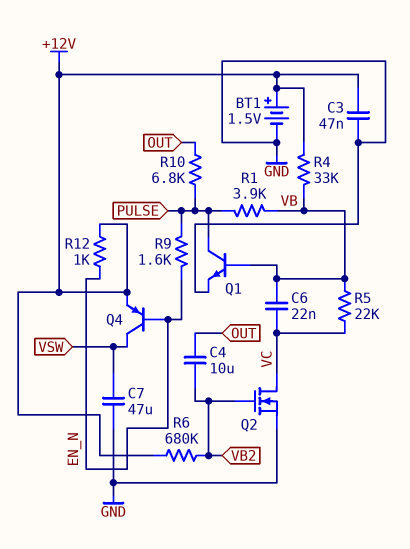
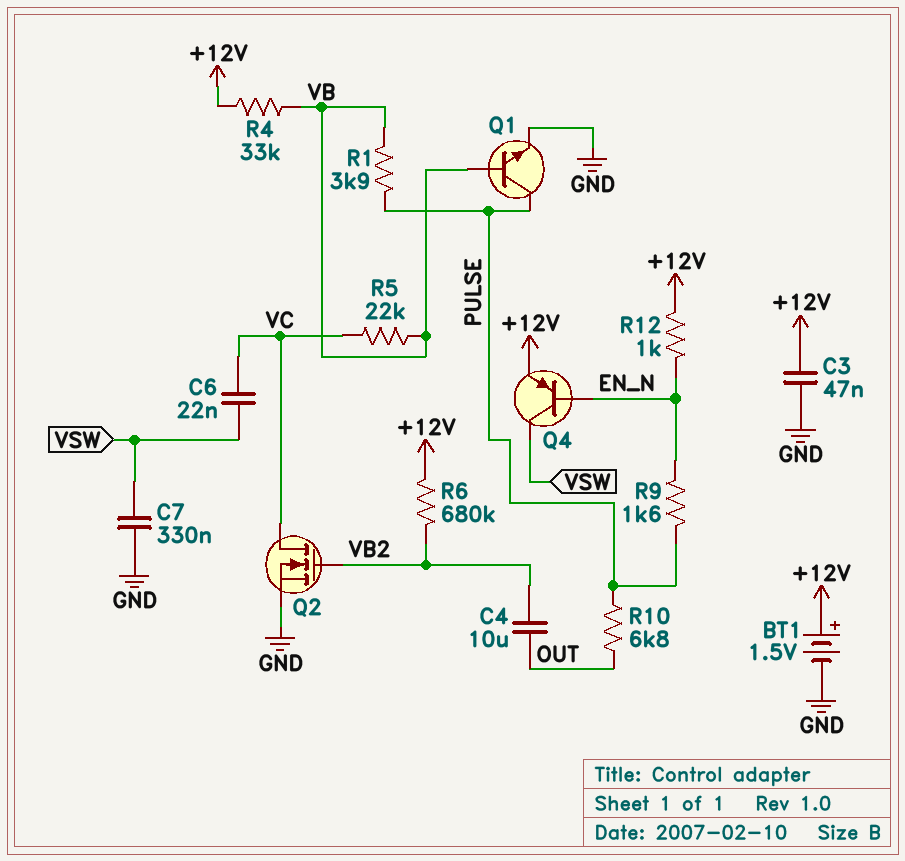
C6: 22nF (VB, VC) -> 22nF (VC, VSW)
C7: 47uF (GND, VSW) -> 330nF (GND, VSW)

